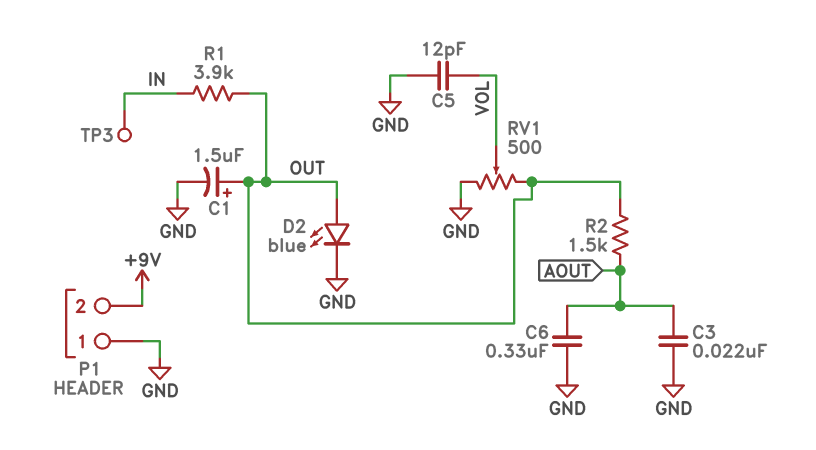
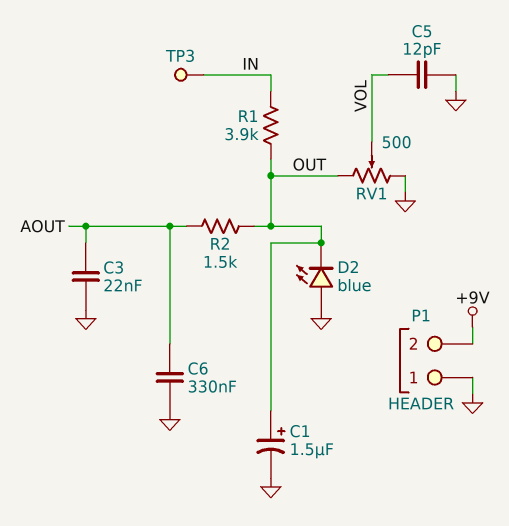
D2: LED blue (A OUT, K GND) -> LED blue (A GND, K OUT)

